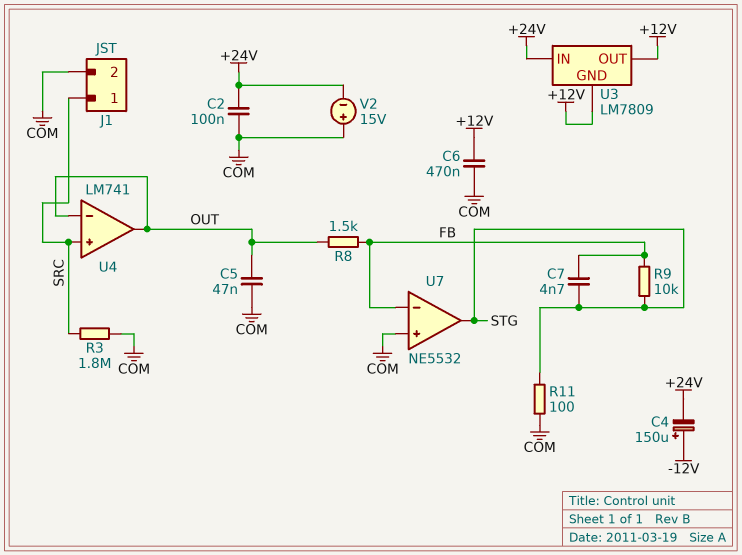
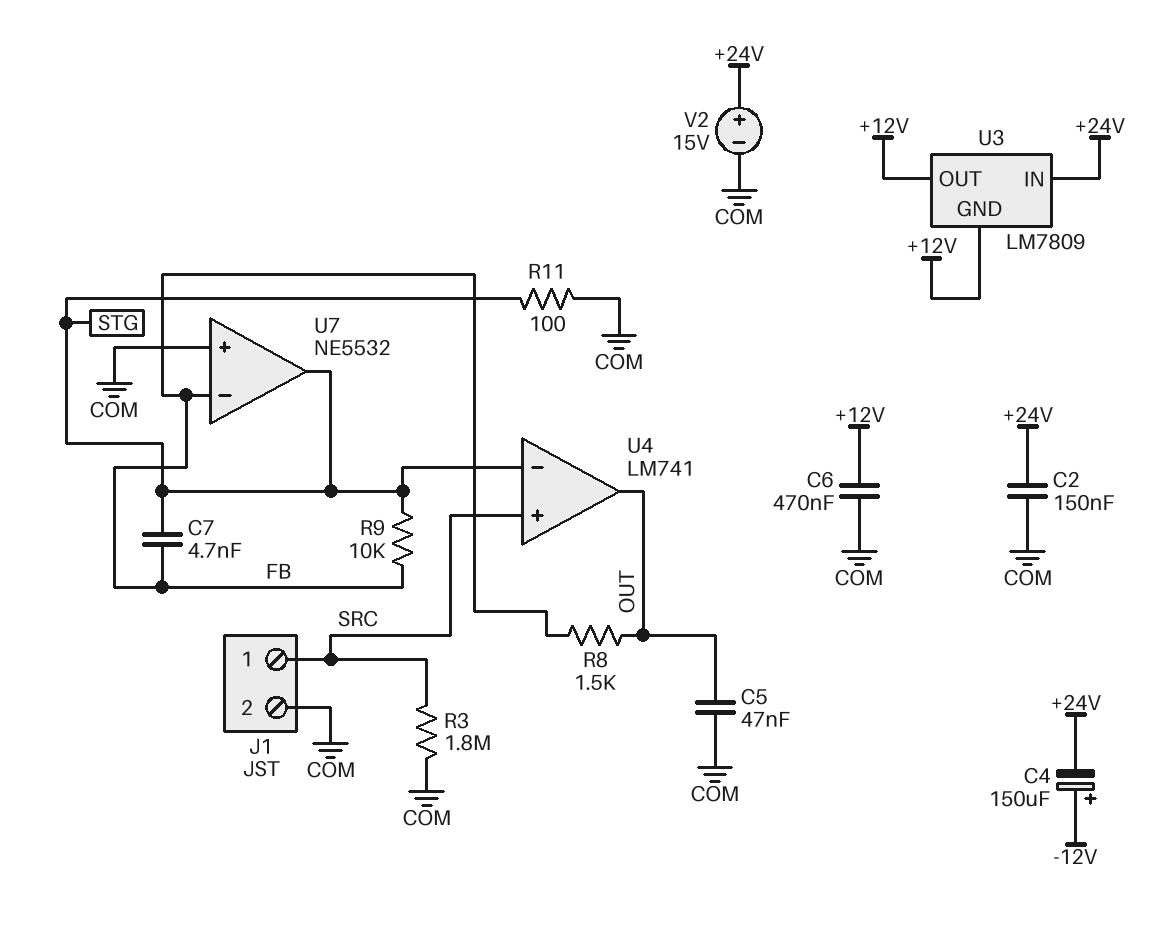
C2: 100nF (+24V, COM) -> 150nF (+24V, COM)
U4 pin in-: OUT -> STG
V2: 15V (plus COM, minus +24V) -> 15V (plus +24V, minus COM)

